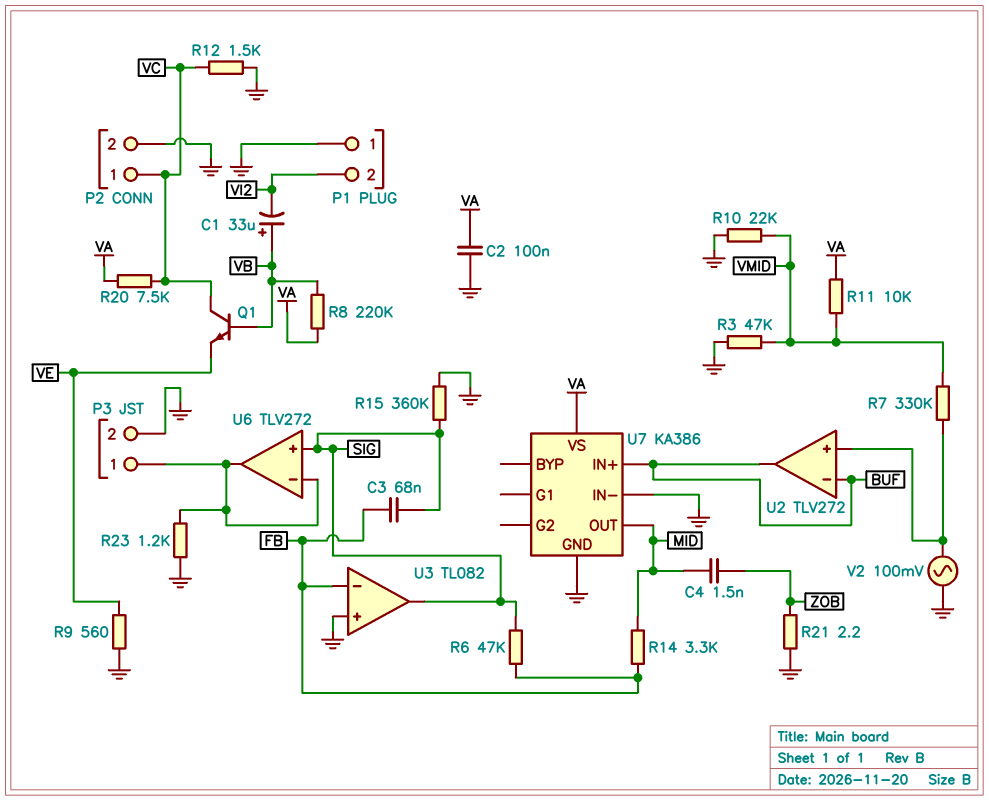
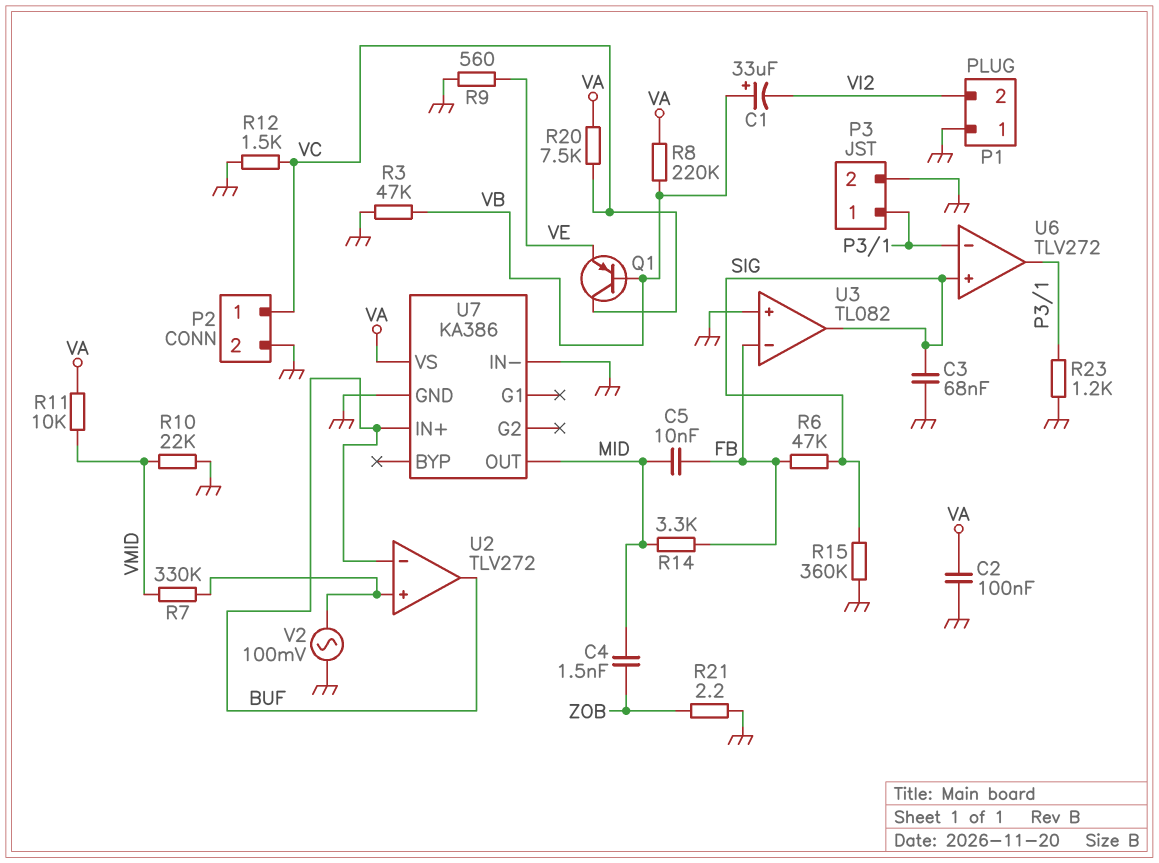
C3: 68nF (FB, SIG) -> 68nF (GND, SIG)
C5: none -> 10nF (FB, MID)
Q1: NPN (B VB, C VC, E VE) -> PNP (B VB, C VC, E VE)
R3: 47k (GND, VMID) -> 47k (GND, VB)

